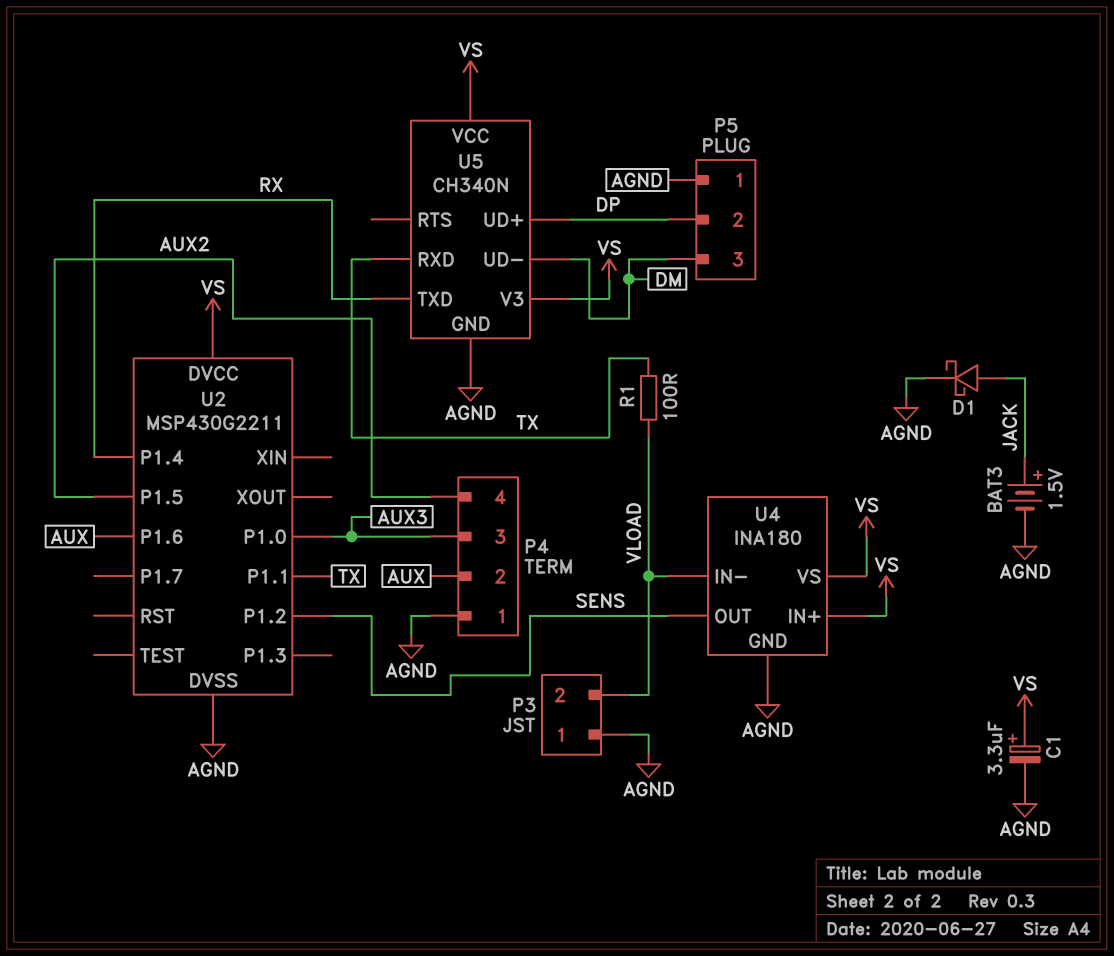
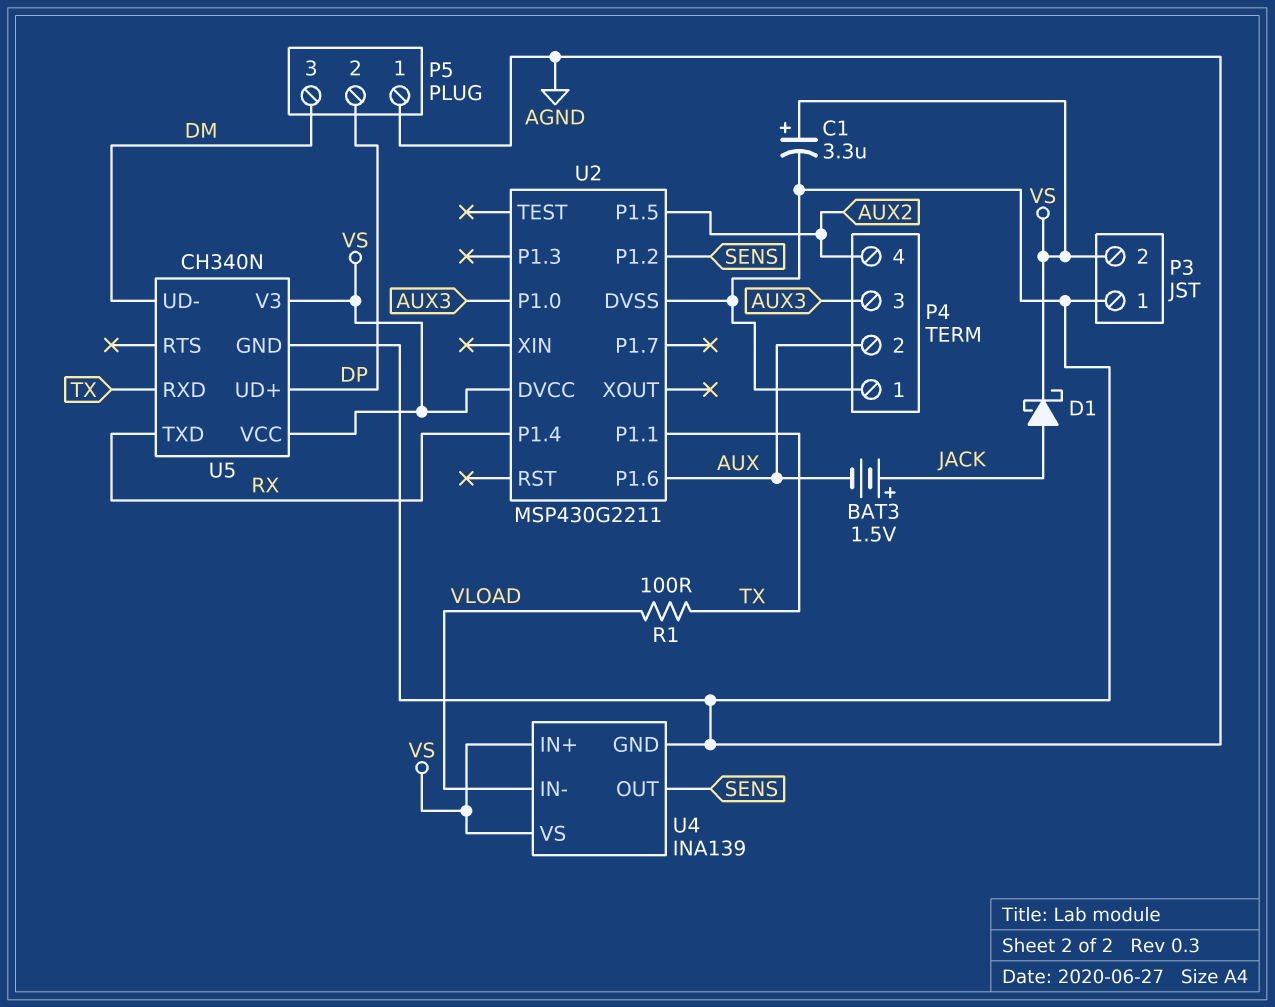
BAT3: 1.5V (plus JACK, minus AGND) -> 1.5V (plus JACK, minus AUX)
D1: schottky (A JACK, K AGND) -> schottky (A JACK, K VS)
P3 pin 2: VLOAD -> VS
U4: INA180 -> INA139

